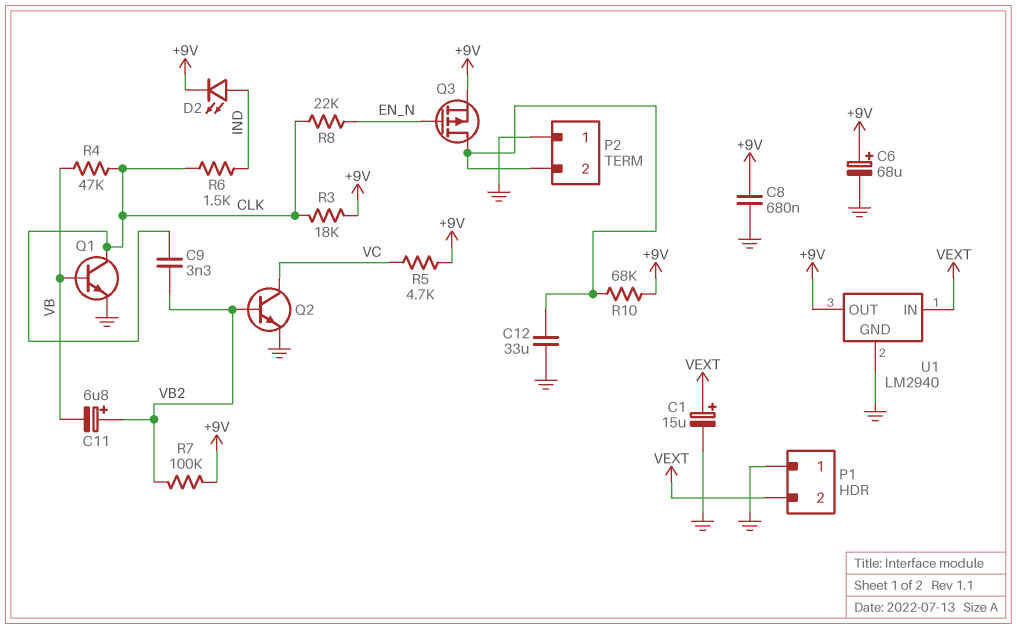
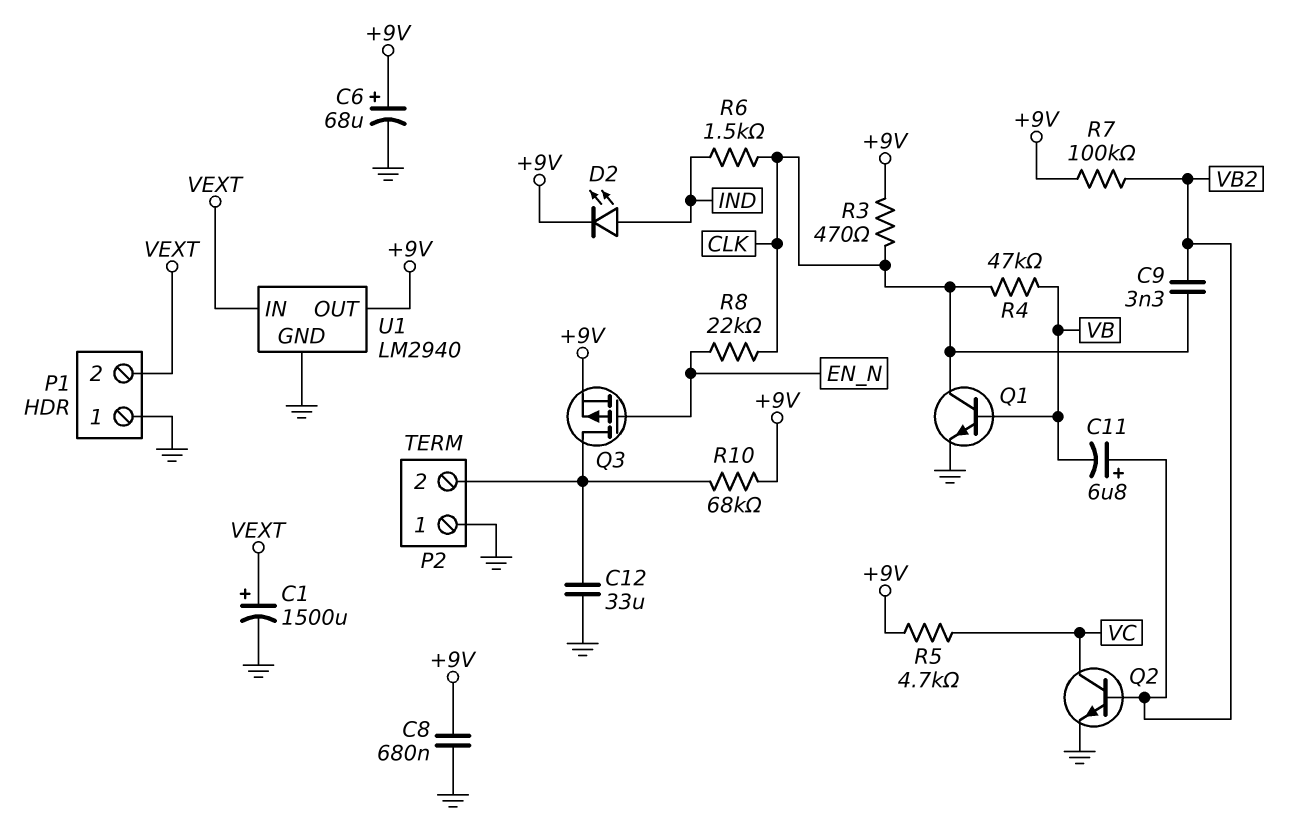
C1: 15uF (plus VEXT, minus GND) -> 1500uF (plus VEXT, minus GND)
R3: 18k (+9V, CLK) -> 470 (+9V, CLK)

